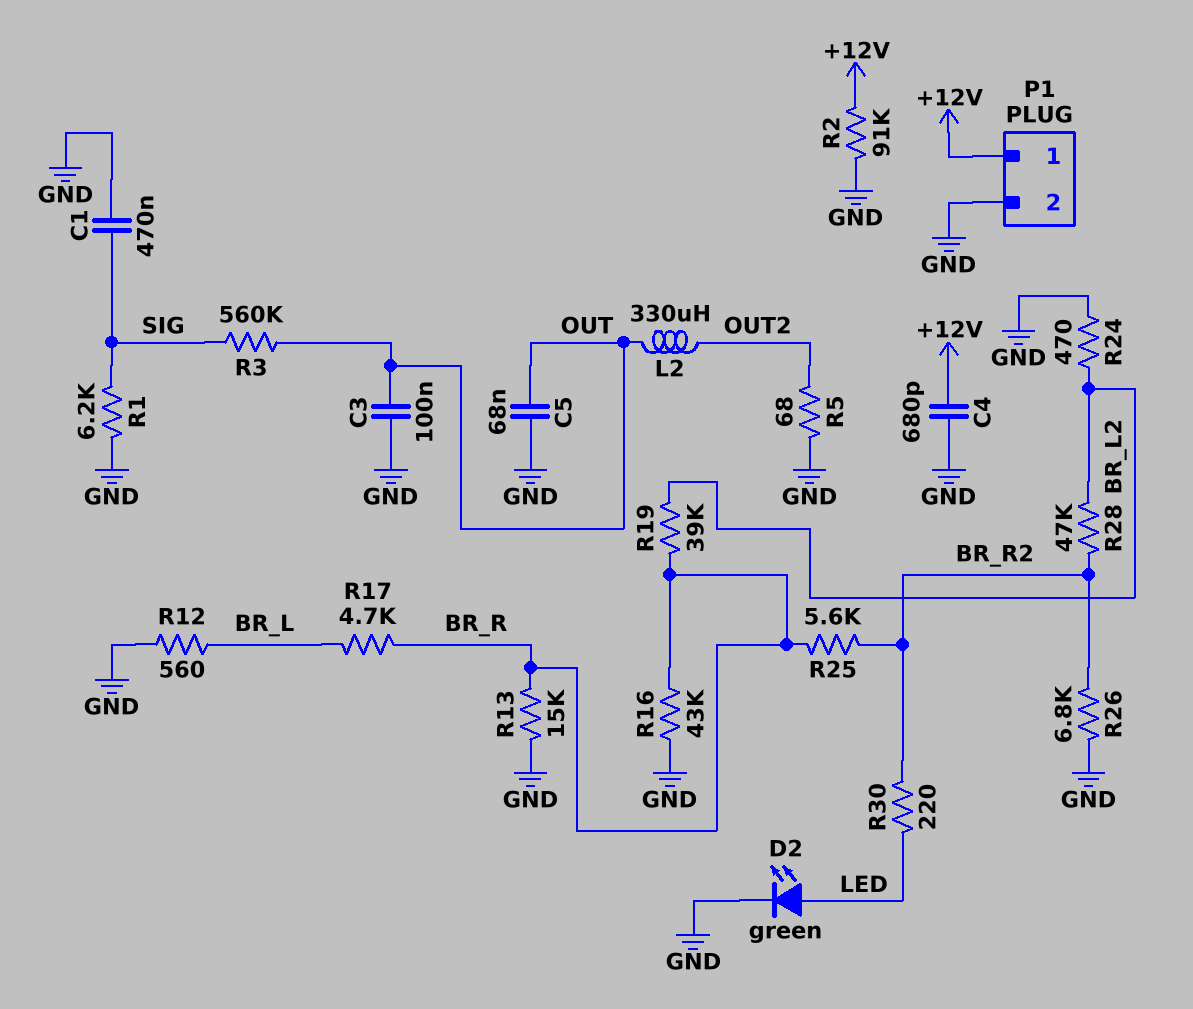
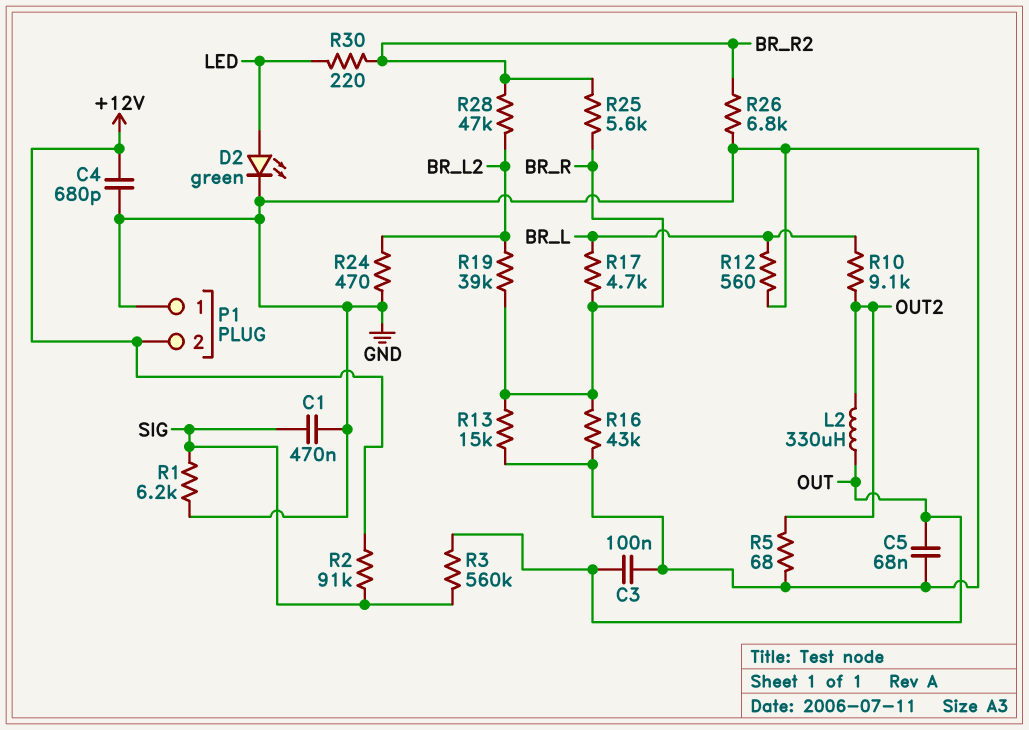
P1 pin 1: +12V -> GND
P1 pin 2: GND -> +12V
R2: 91k (+12V, GND) -> 91k (+12V, SIG)
R10: none -> 9.1k (BR_L, OUT2)

